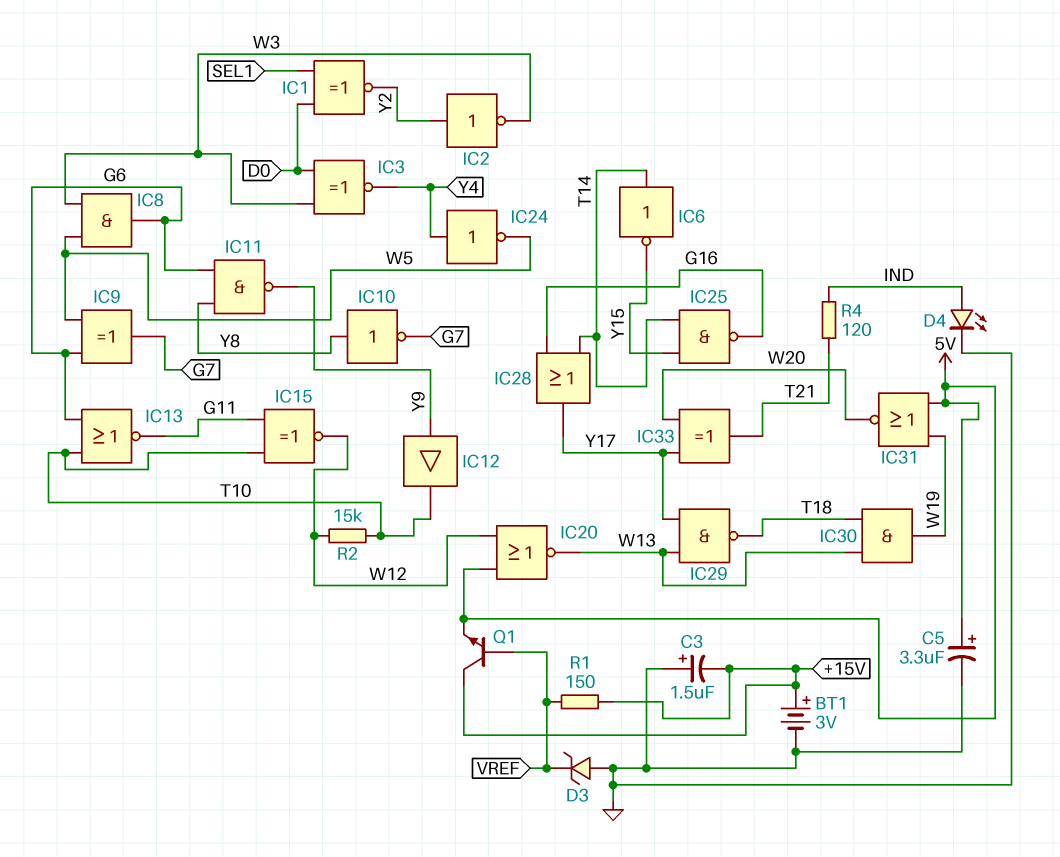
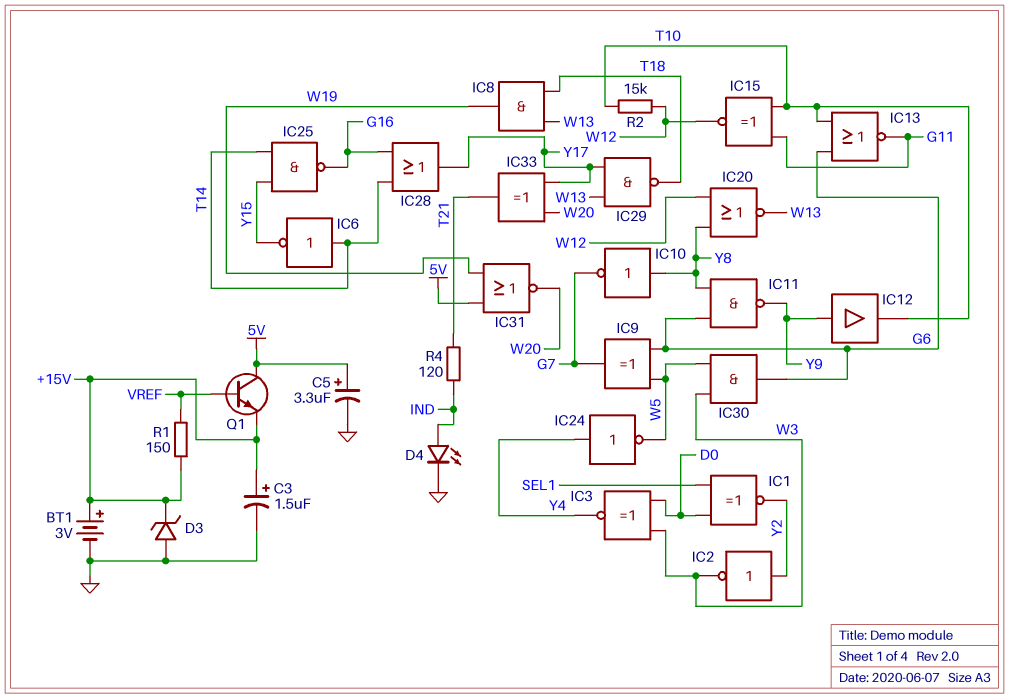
C3: 1.5uF (plus GND, minus +15V) -> 1.5uF (plus +15V, minus GND)
D3: zener (A GND, K VREF) -> zener (A GND, K +15V)
IC8: AND (in W3, in W5, out G6) -> AND (in T18, in W13, out W19)
IC20: NOR (in 5V, in W12, out W13) -> NOR (in W12, in Y8, out W13)
IC30: AND (in T18, in W13, out W19) -> AND (in W3, in W5, out G6)
Q1: NPN (B VREF, C +15V, E 5V) -> NPN (B VREF, C 5V, E +15V)

